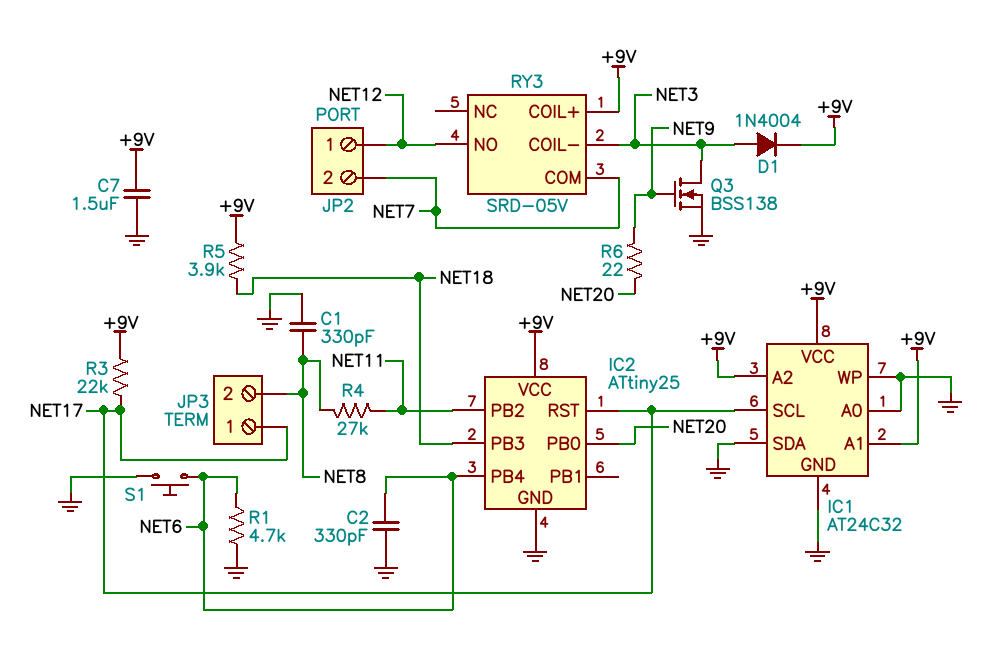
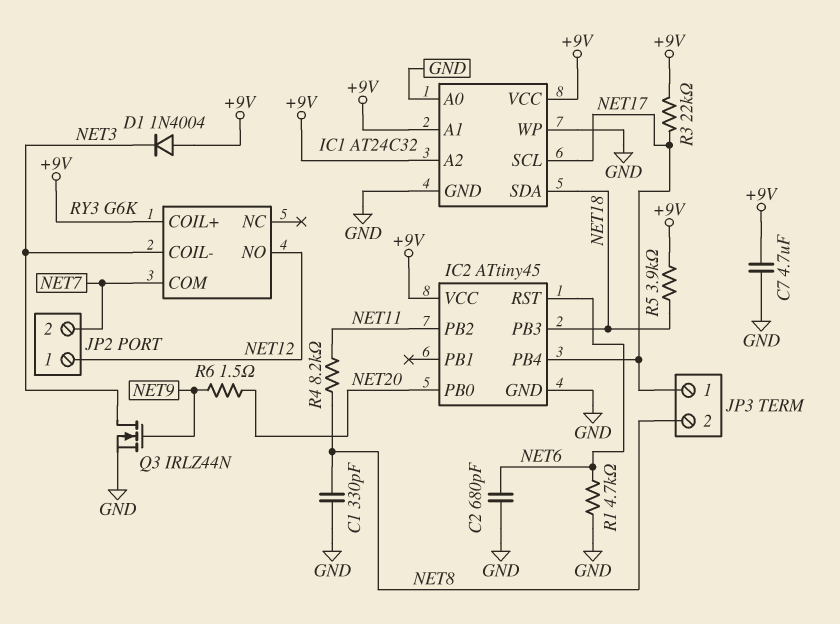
C2: 330pF (GND, NET6) -> 680pF (GND, NET6)
C7: 1.5uF (+9V, GND) -> 4.7uF (+9V, GND)
D1: diode 1N4004 (A NET3, K +9V) -> diode 1N4004 (A +9V, K NET3)
IC1 pin SDA: GND -> NET18
IC2: ATtiny25 -> ATtiny45
IC2 pin PB4: NET6 -> NET17
IC2 pin RST: NET17 -> NET6
Q3: NMOS BSS138 (G NET9, D NET3, S GND) -> NMOS IRLZ44N (G NET9, D NET3, S GND)
R4: 27k (NET8, NET11) -> 8.2k (NET8, NET11)
R6: 22 (NET9, NET20) -> 1.5 (NET9, NET20)
RY3: SRD-05V -> G6K
S1: button (GND, NET6) -> none

